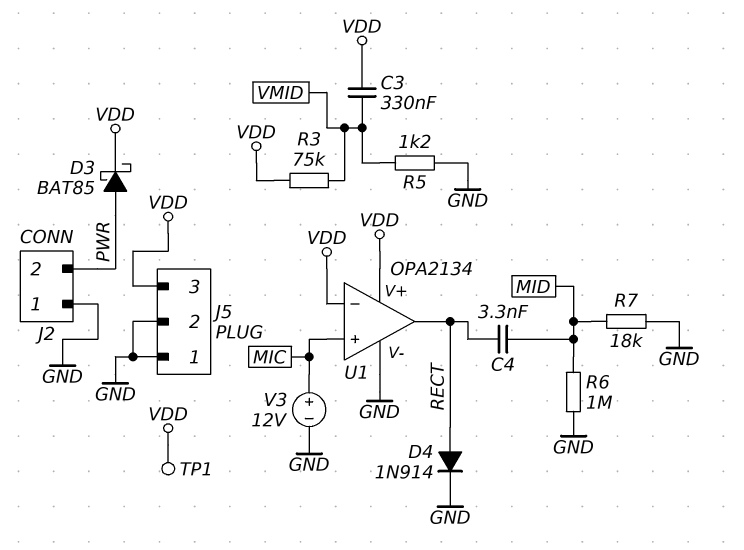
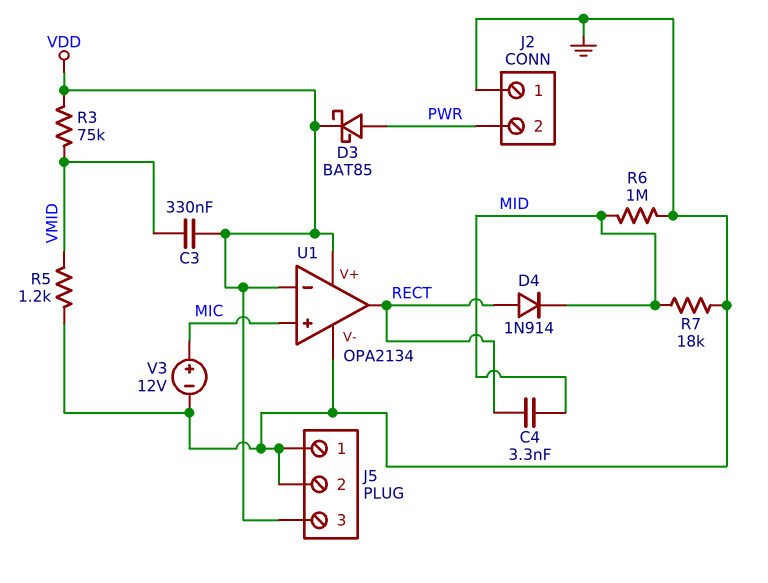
D4: diode 1N914 (A RECT, K GND) -> diode 1N914 (A RECT, K MID)
TP1: test point (VDD) -> none

